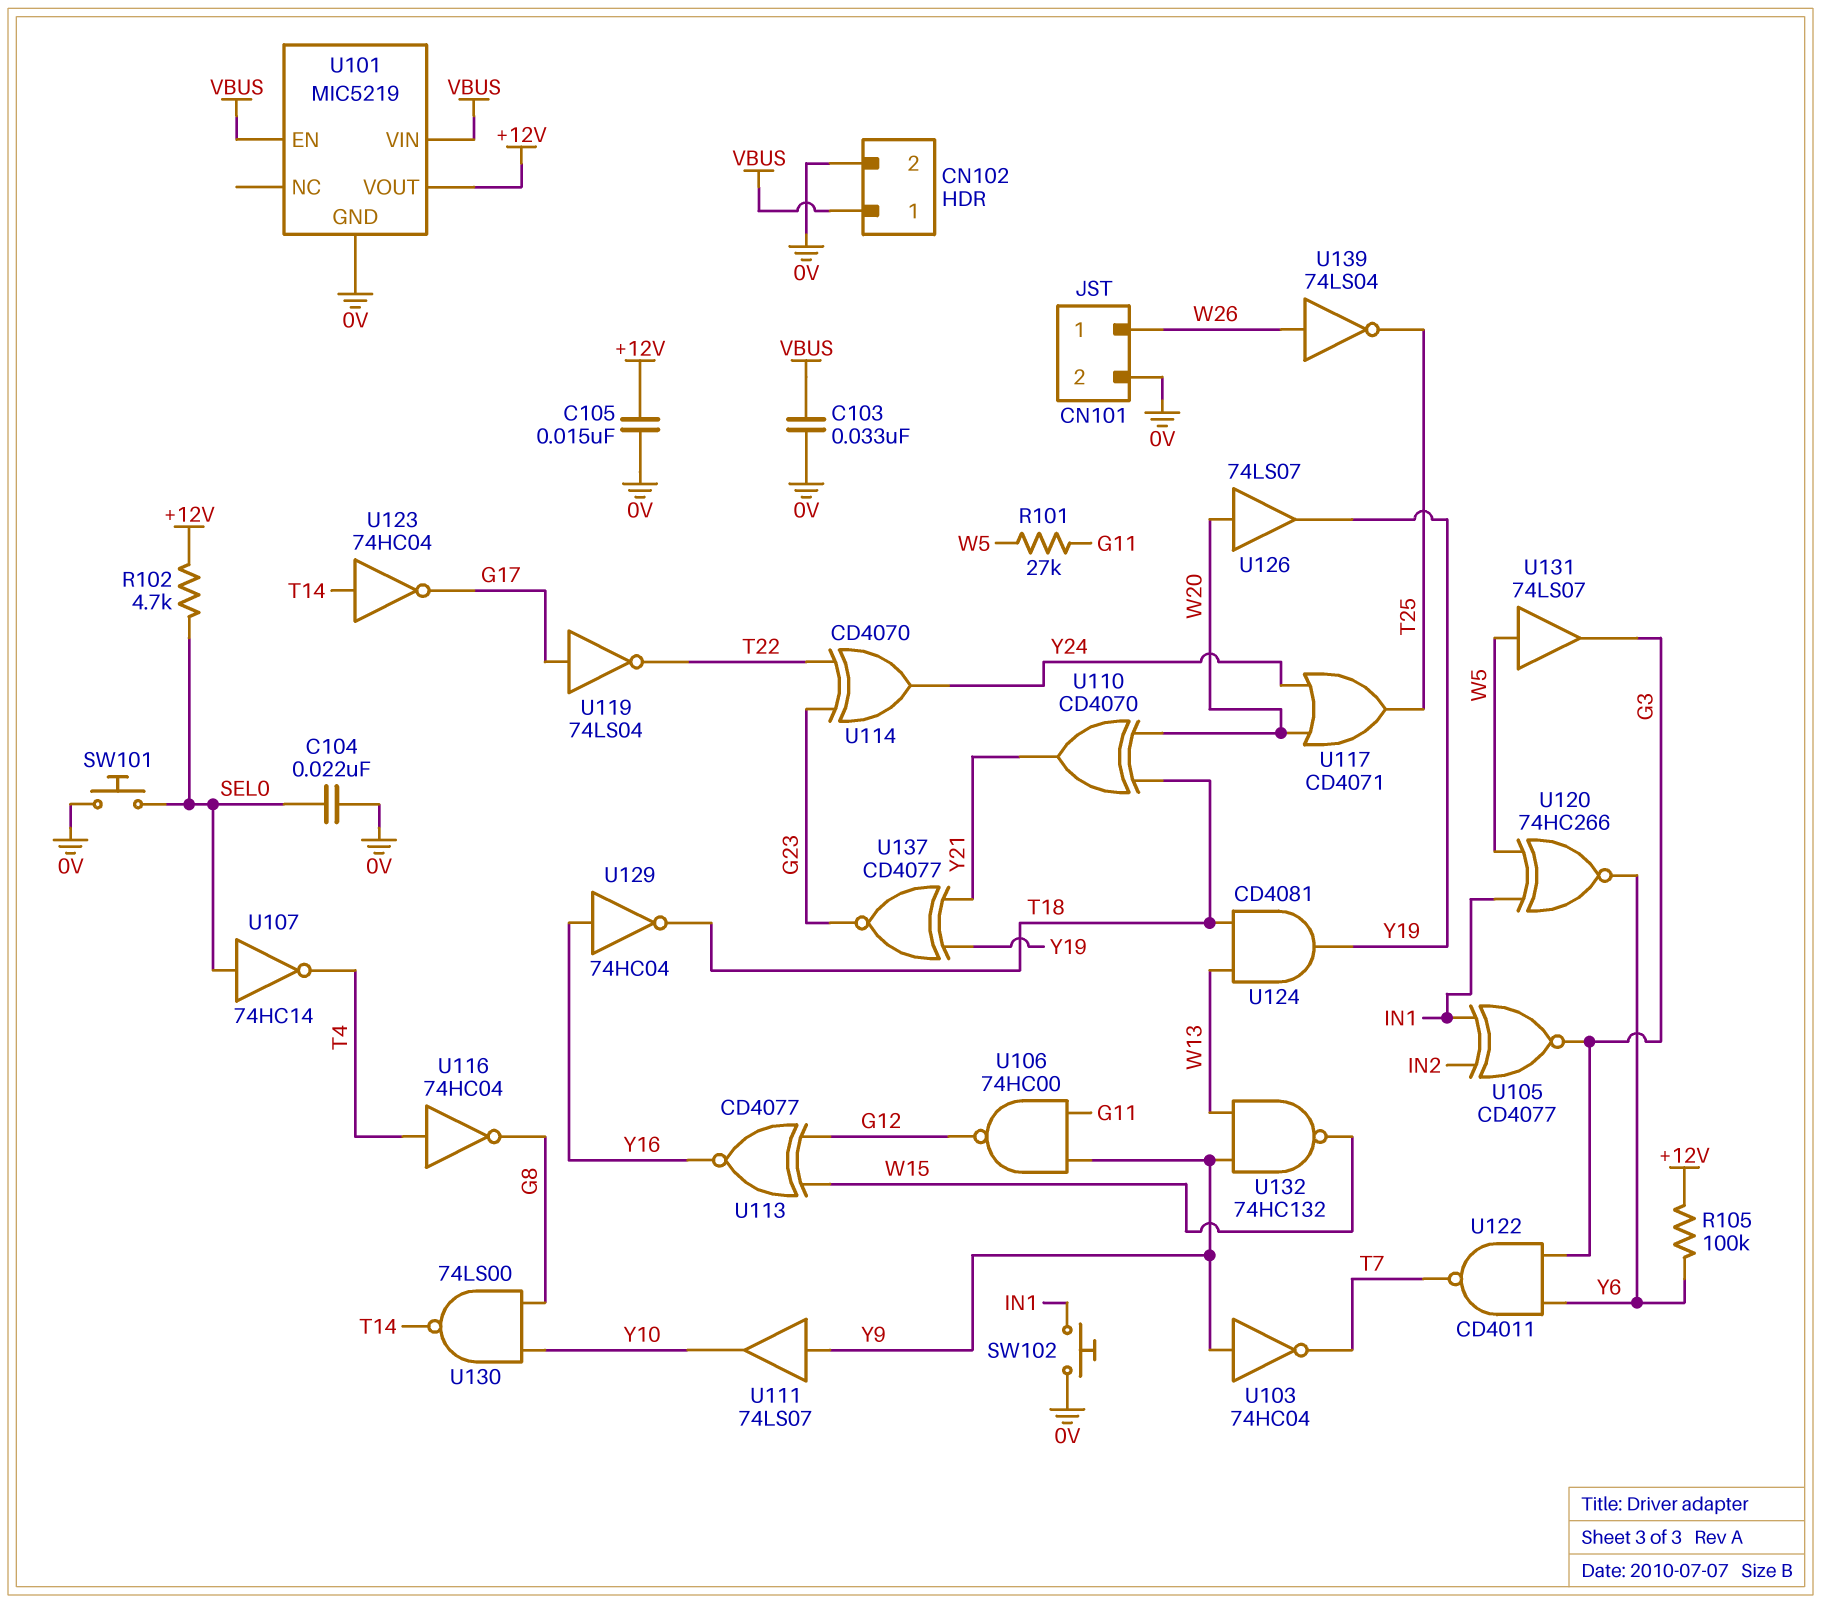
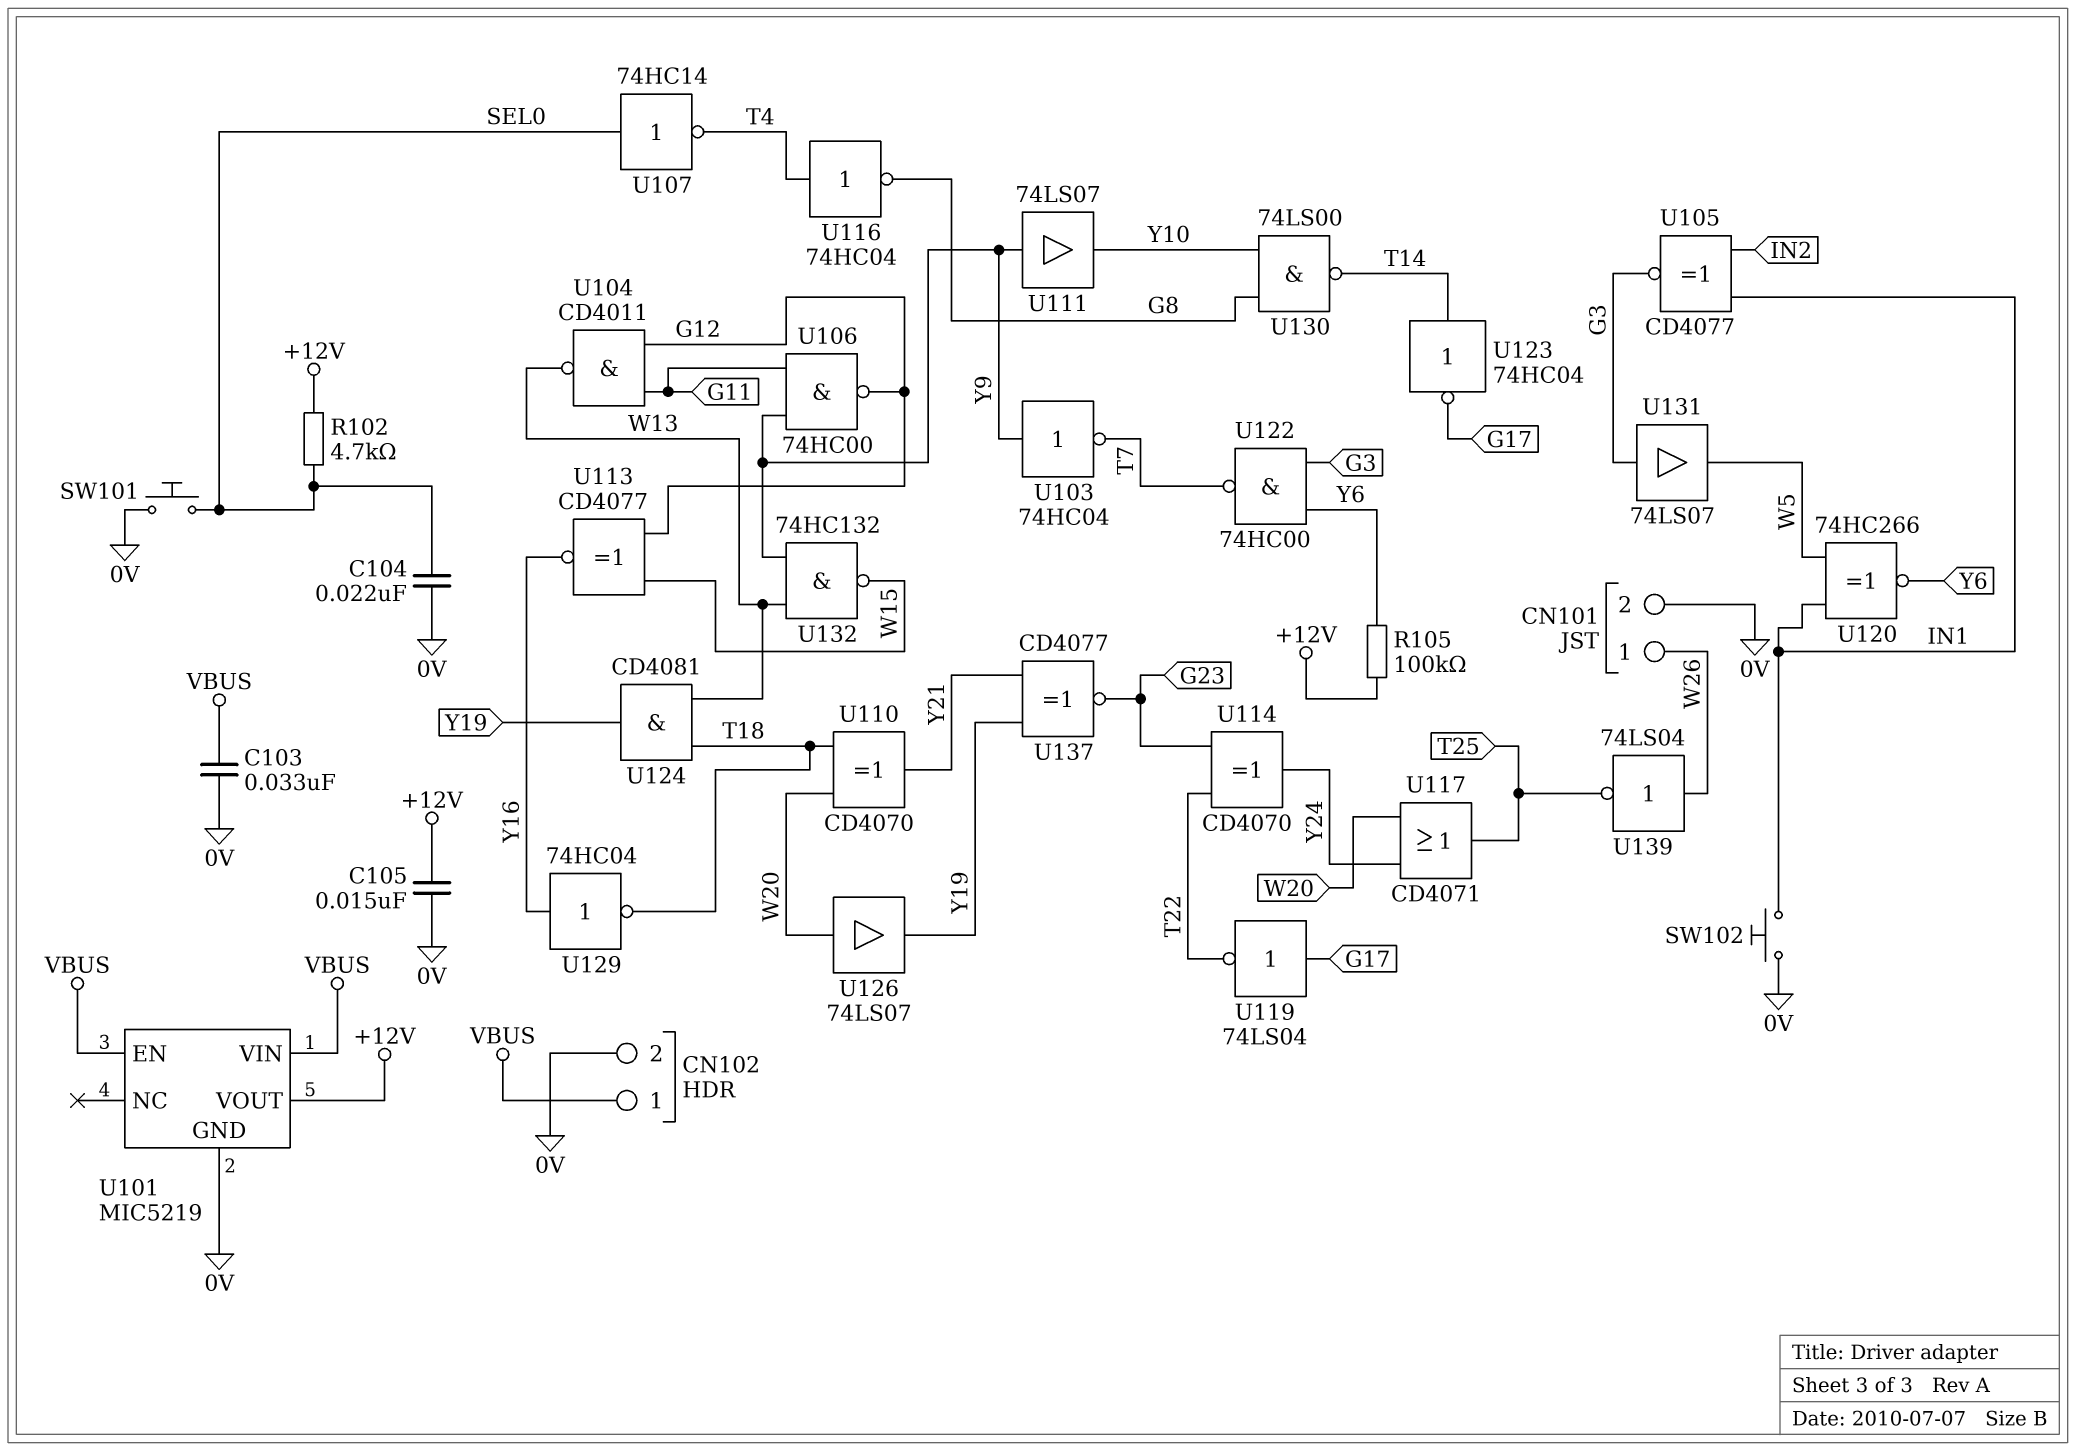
R101: 27k (G11, W5) -> none
U104: none -> NAND CD4011 (in G11, in G12, out W13)
U122: NAND CD4011 (in G3, in Y6, out T7) -> NAND 74HC00 (in G3, in Y6, out T7)
U131: buffer 74LS07 (in W5, out G3) -> buffer 74LS07 (in G3, out W5)

